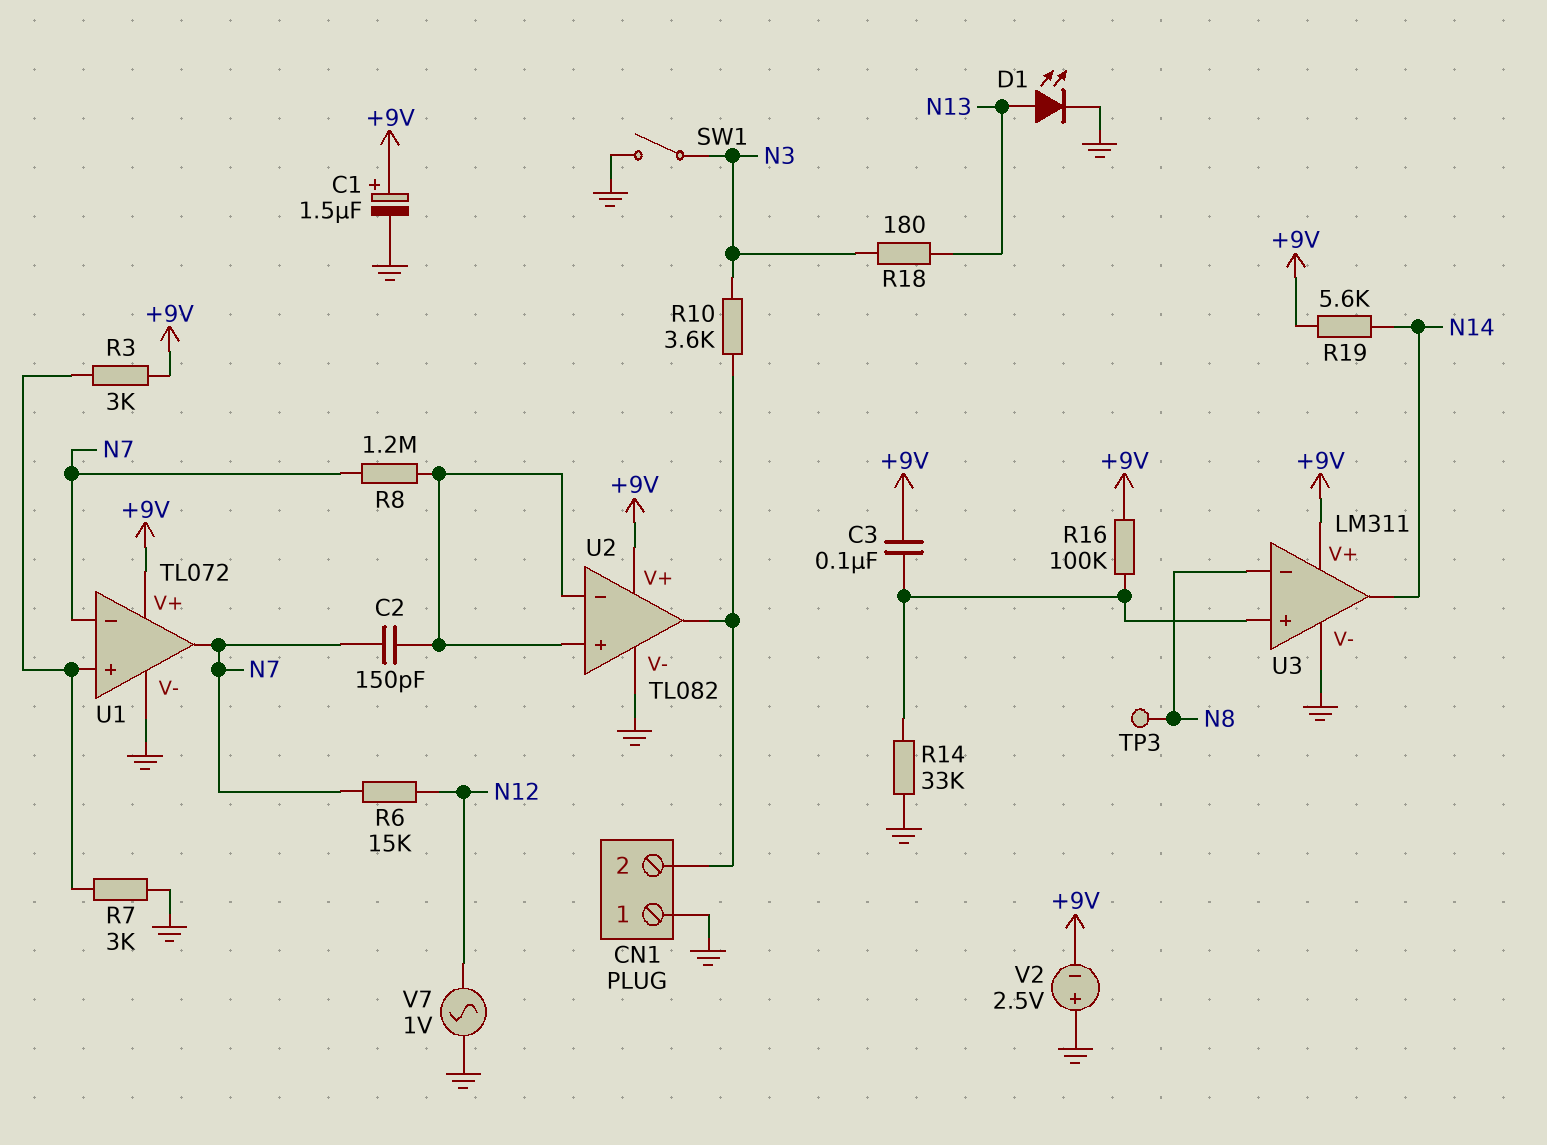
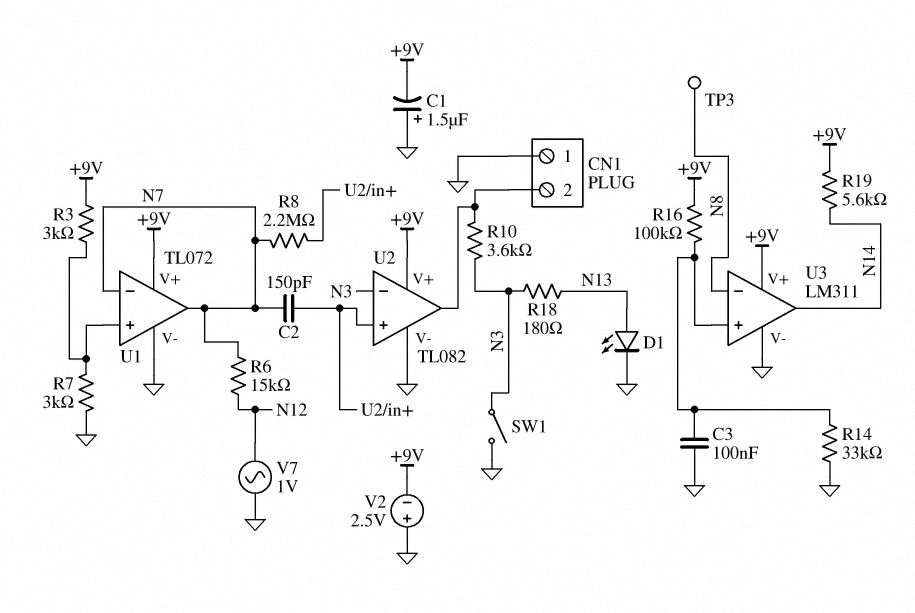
C1: 1.5uF (plus +9V, minus GND) -> 1.5uF (plus GND, minus +9V)
C3: 100nF (+9V, U3/in+) -> 100nF (GND, U3/in+)
R8: 1.2M (N7, U2/in+) -> 2.2M (N7, U2/in+)
U2 pin in-: U2/in+ -> N3

